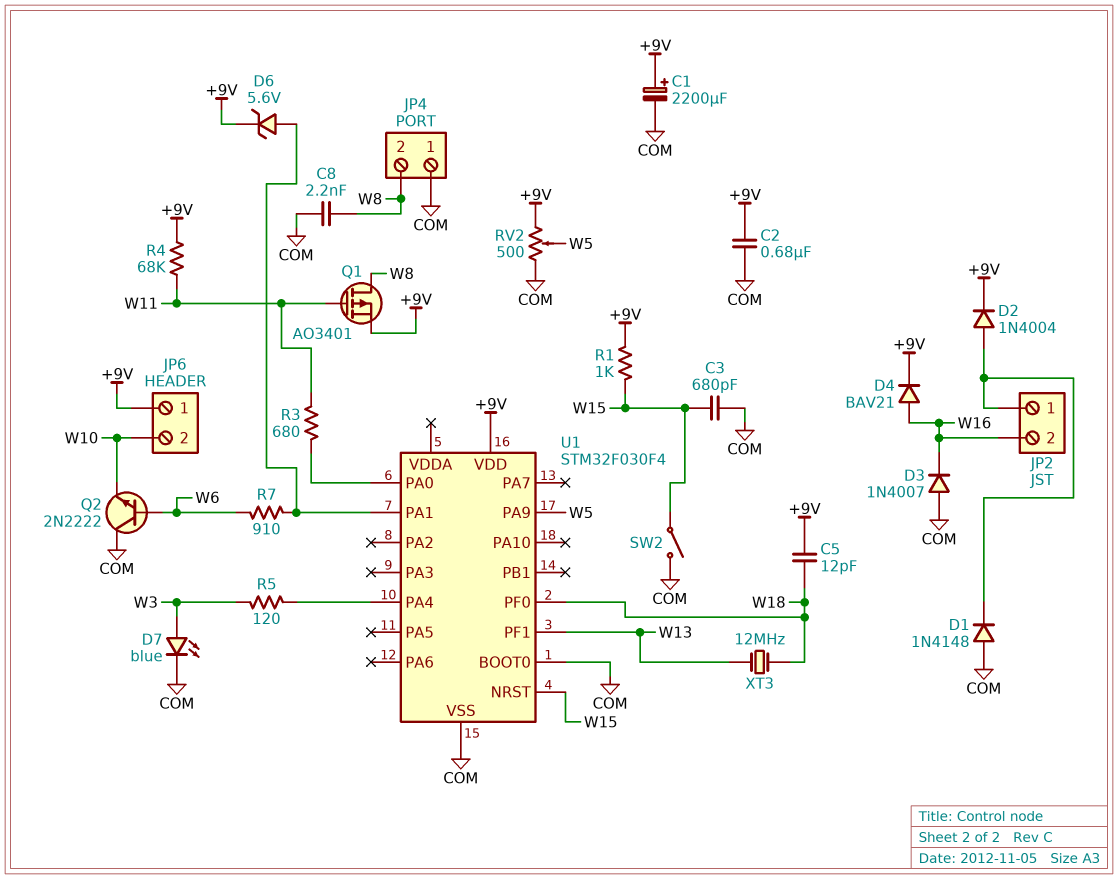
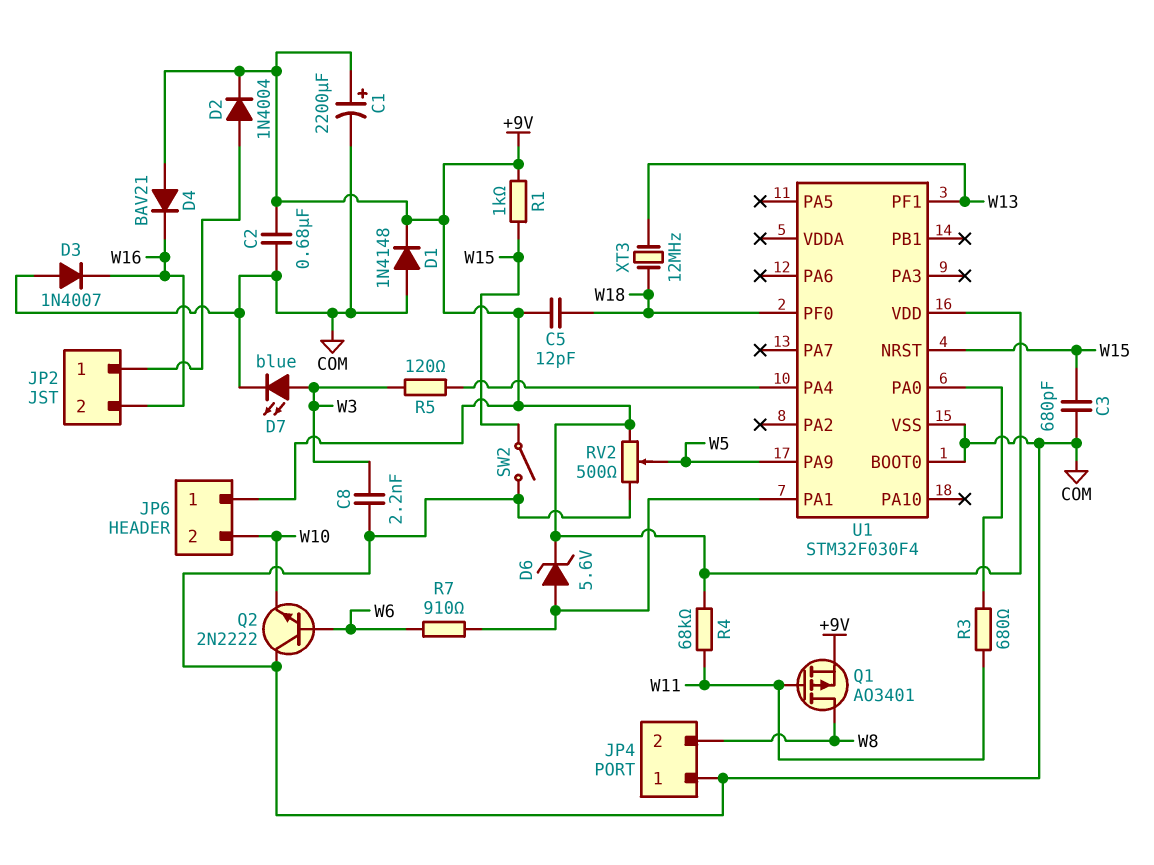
C8: 2.2nF (COM, W8) -> 2.2nF (COM, W3)
D1: diode 1N4148 (A COM, K JP2/1) -> diode 1N4148 (A COM, K +9V)
D4: diode BAV21 (A W16, K +9V) -> diode BAV21 (A +9V, K W16)

